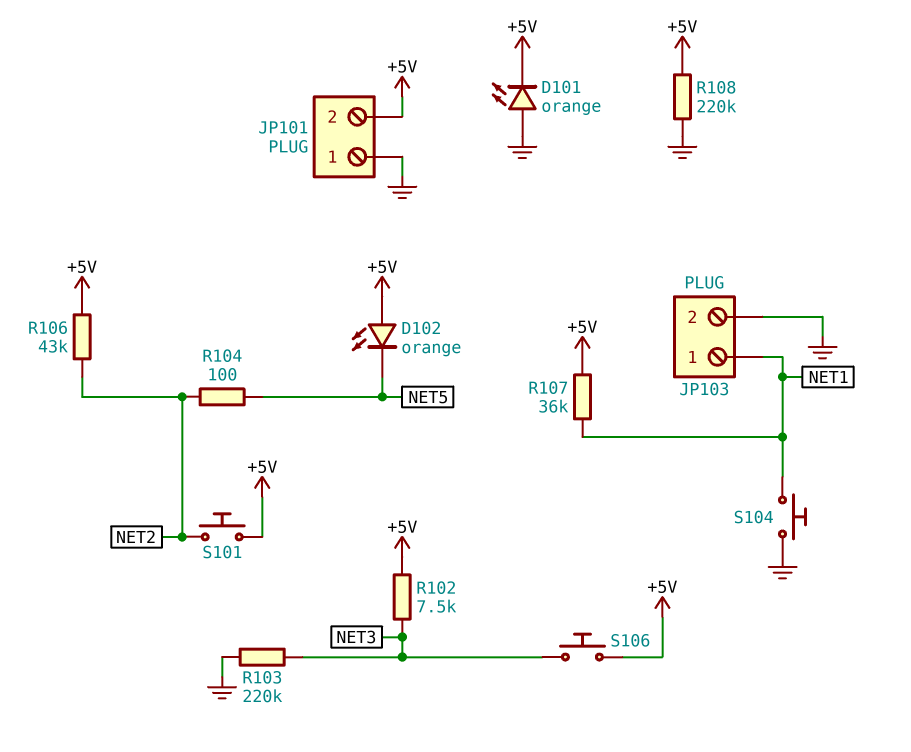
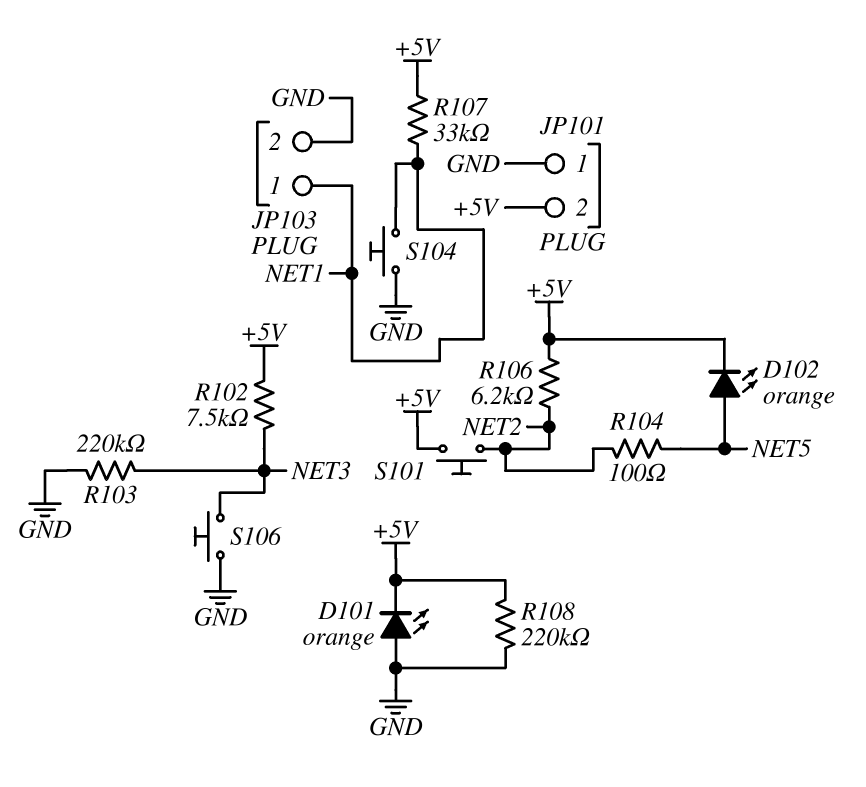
D102: LED orange (A +5V, K NET5) -> LED orange (A NET5, K +5V)
R106: 43k (+5V, NET2) -> 6.2k (+5V, NET2)
R107: 36k (+5V, NET1) -> 33k (+5V, NET1)
S106: button (+5V, NET3) -> button (GND, NET3)

